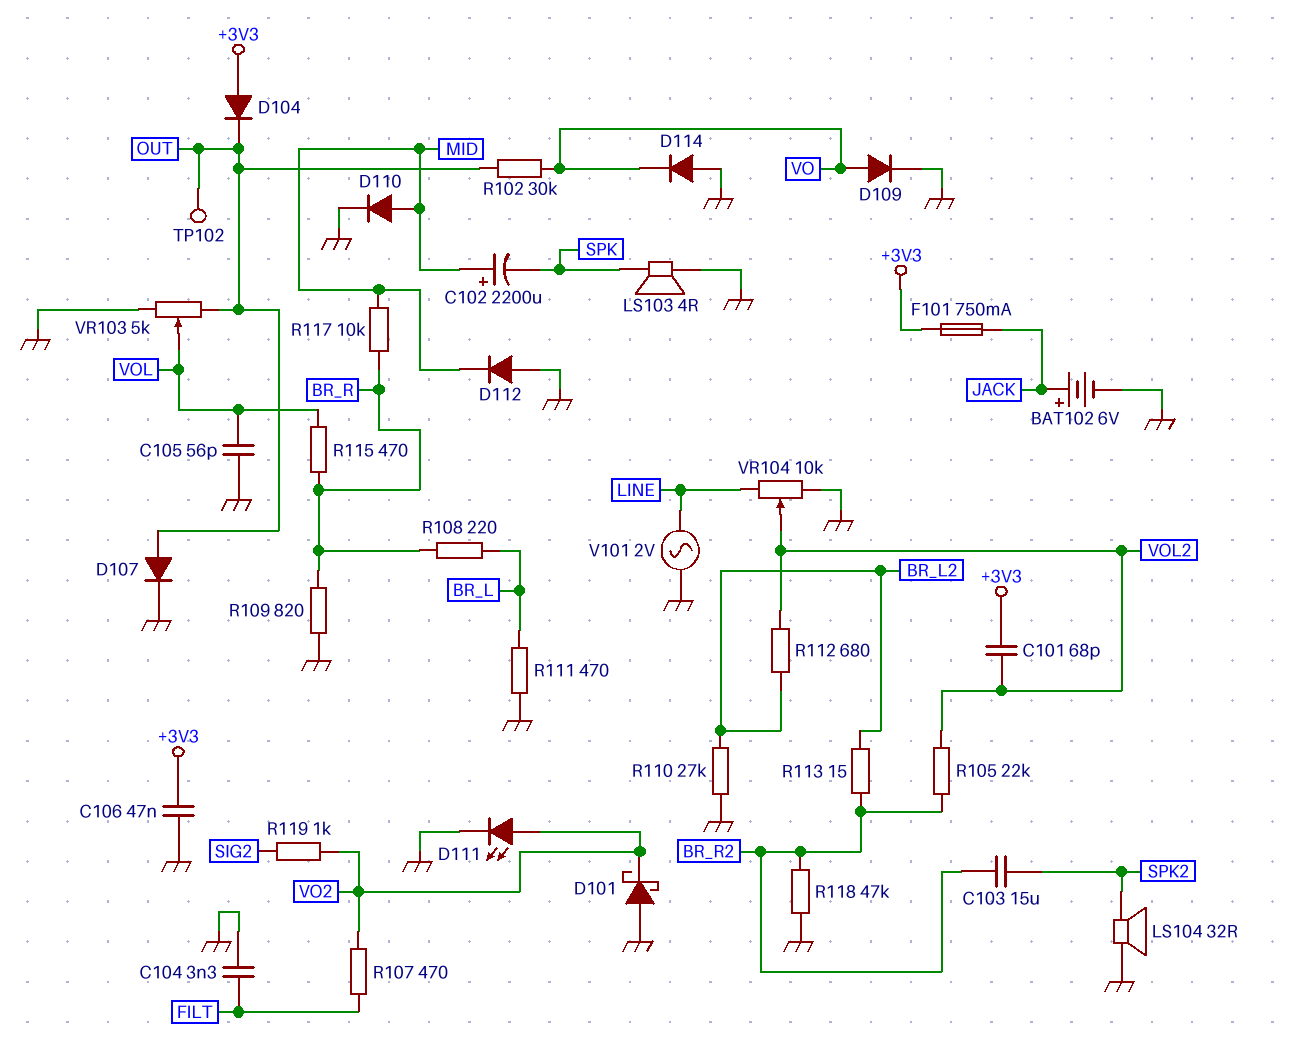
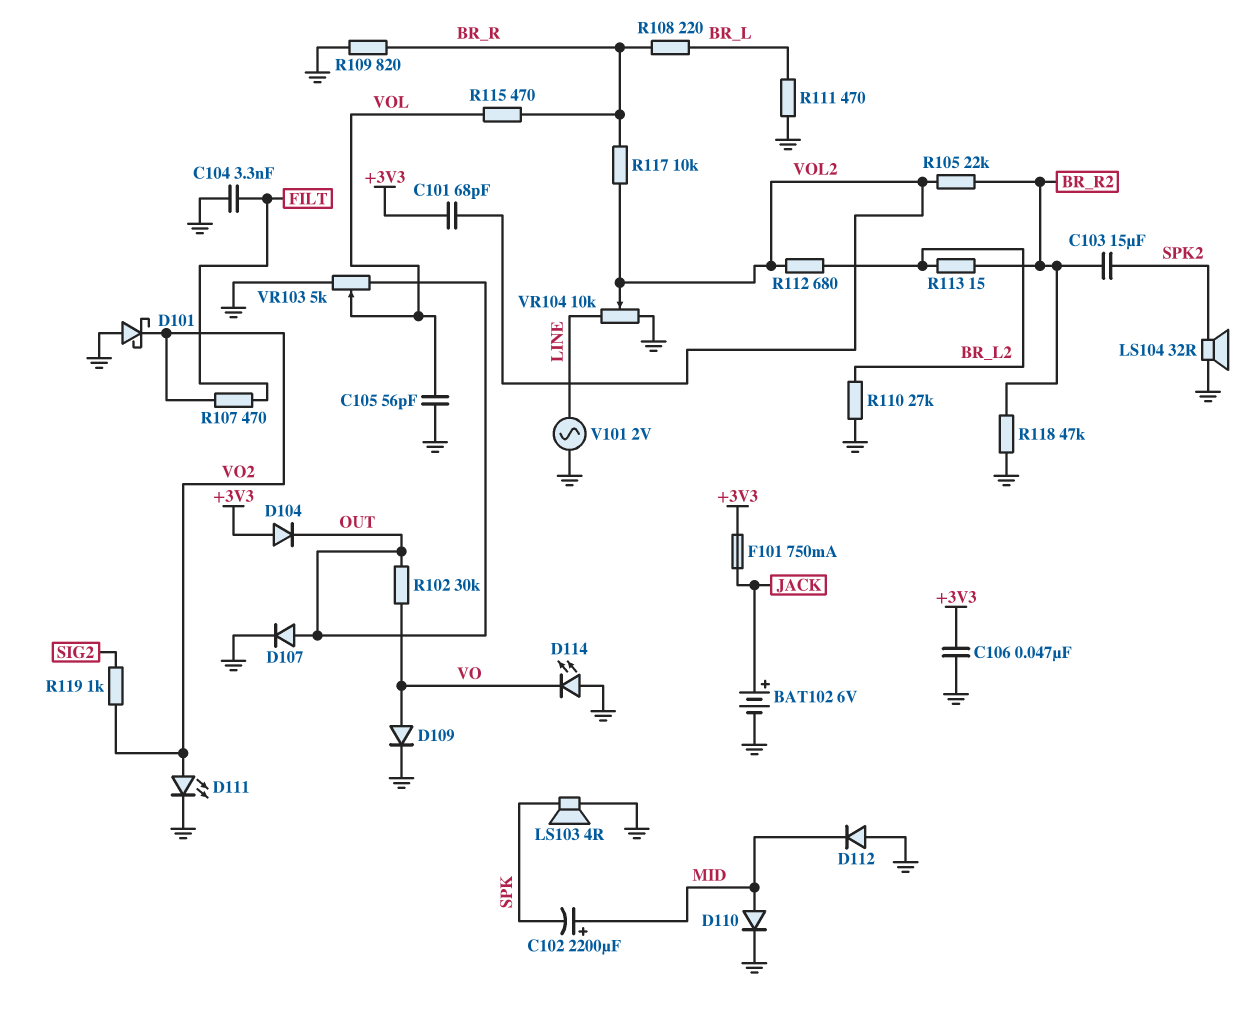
D114: diode (A GND, K VO) -> LED (A GND, K VO)
R117: 10k (BR_R, MID) -> 10k (BR_R, VOL2)
TP102: test point (OUT) -> none

